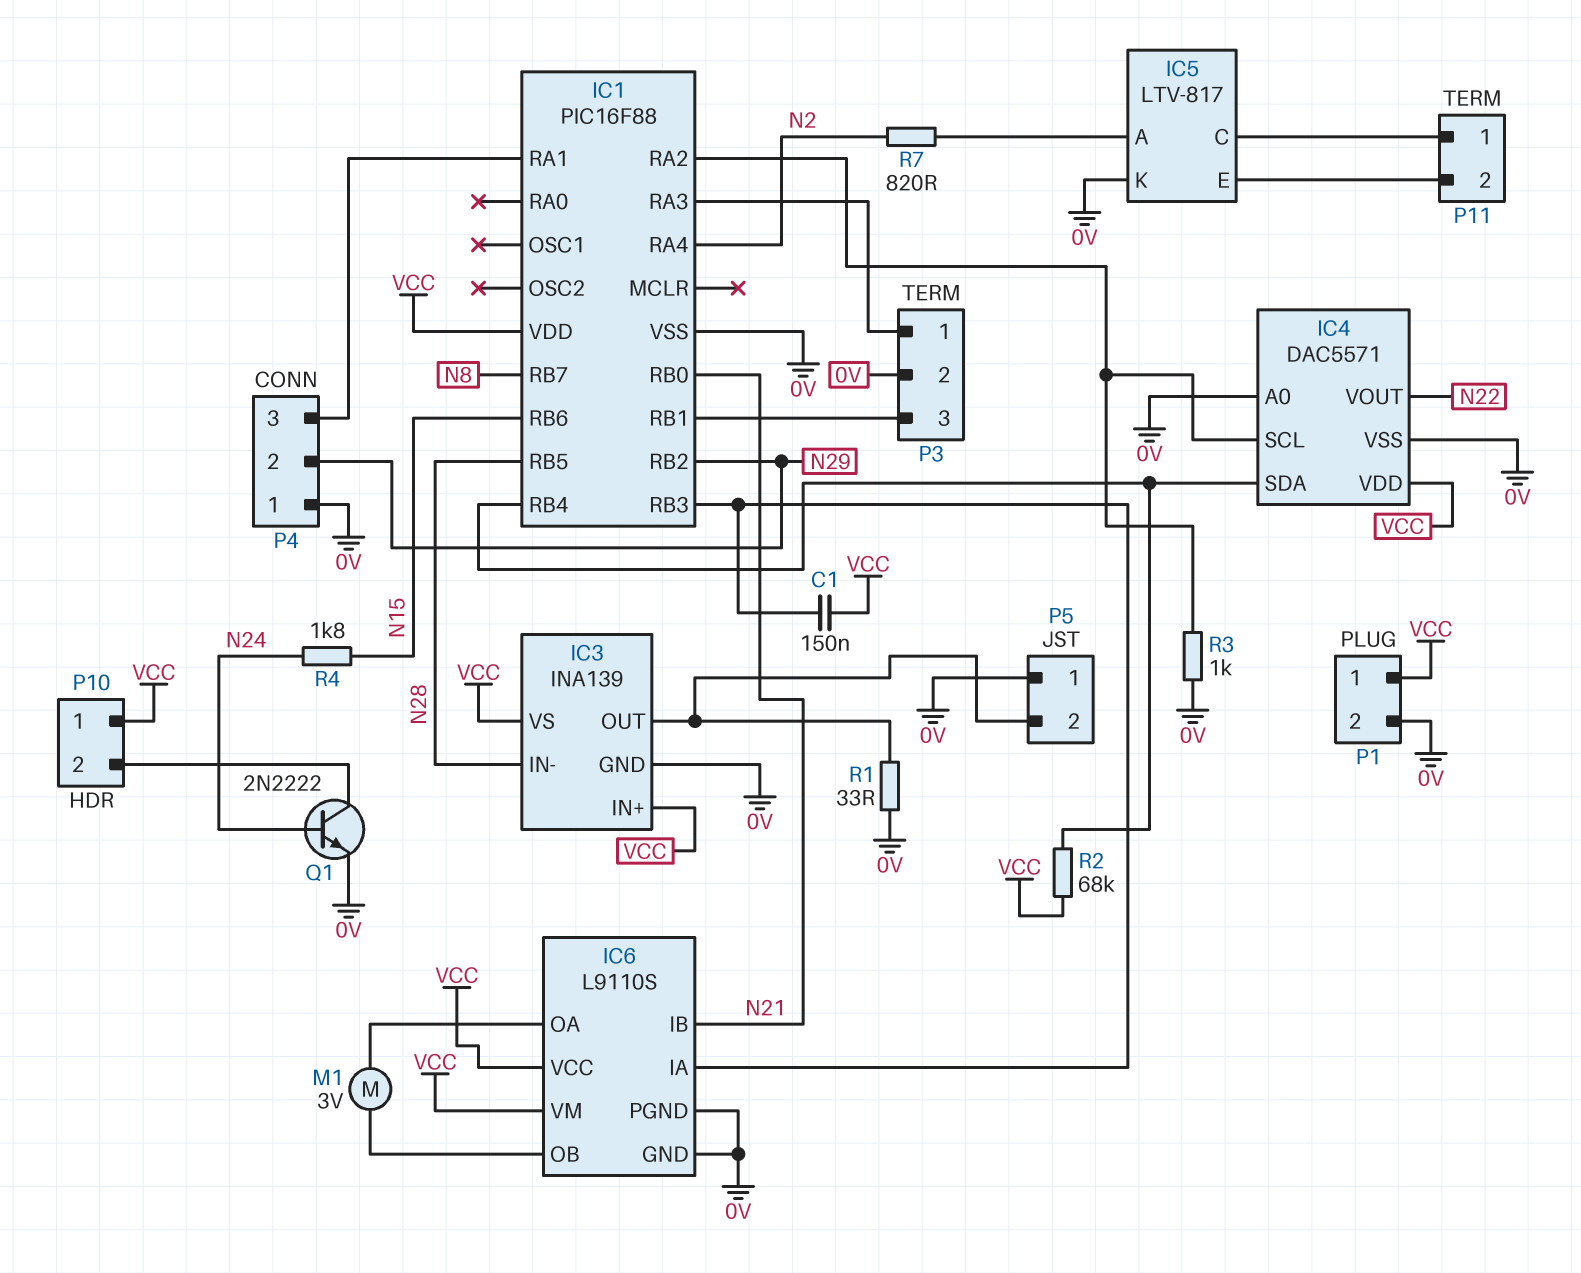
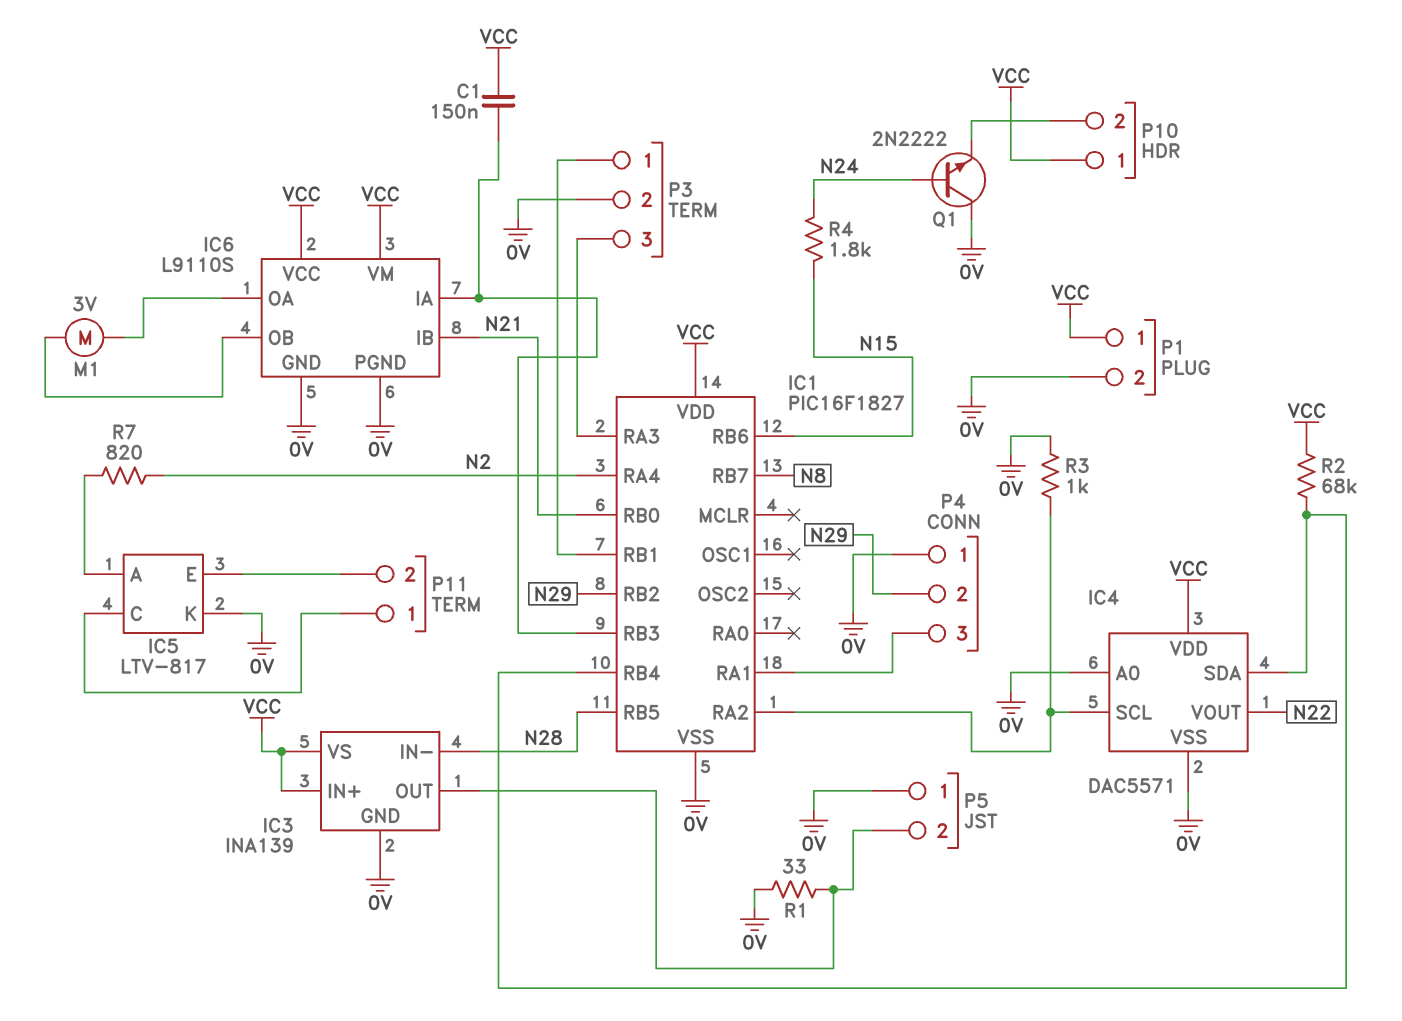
IC1: PIC16F88 -> PIC16F1827
P3 pin 1: IC1/RA3 -> IC1/RB1
P3 pin 3: IC1/RB1 -> IC1/RA3
Q1: NPN 2N2222 (B N24, C P10/2, E 0V) -> NPN 2N2222 (B N24, C 0V, E P10/2)

